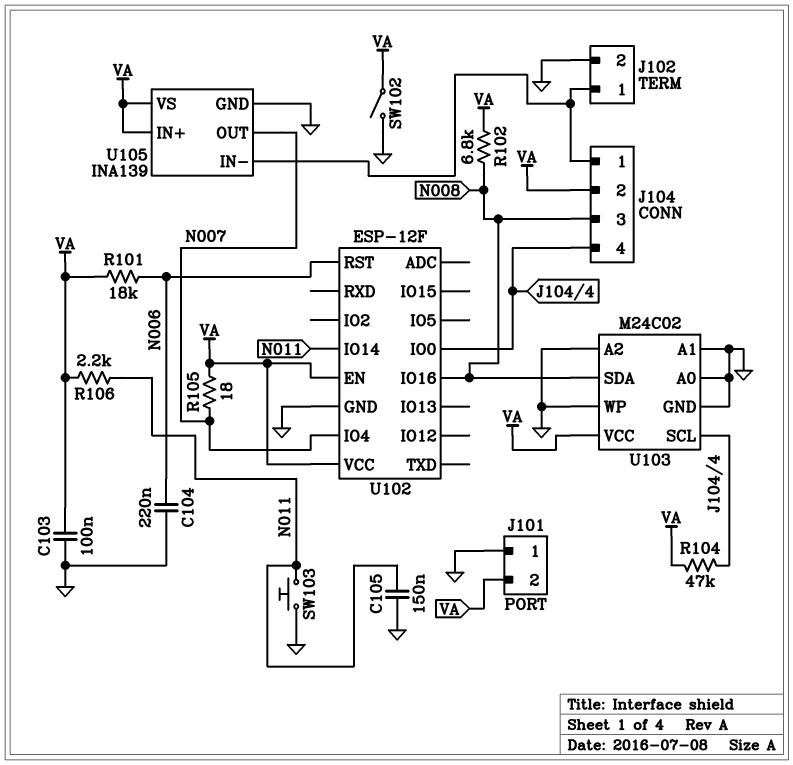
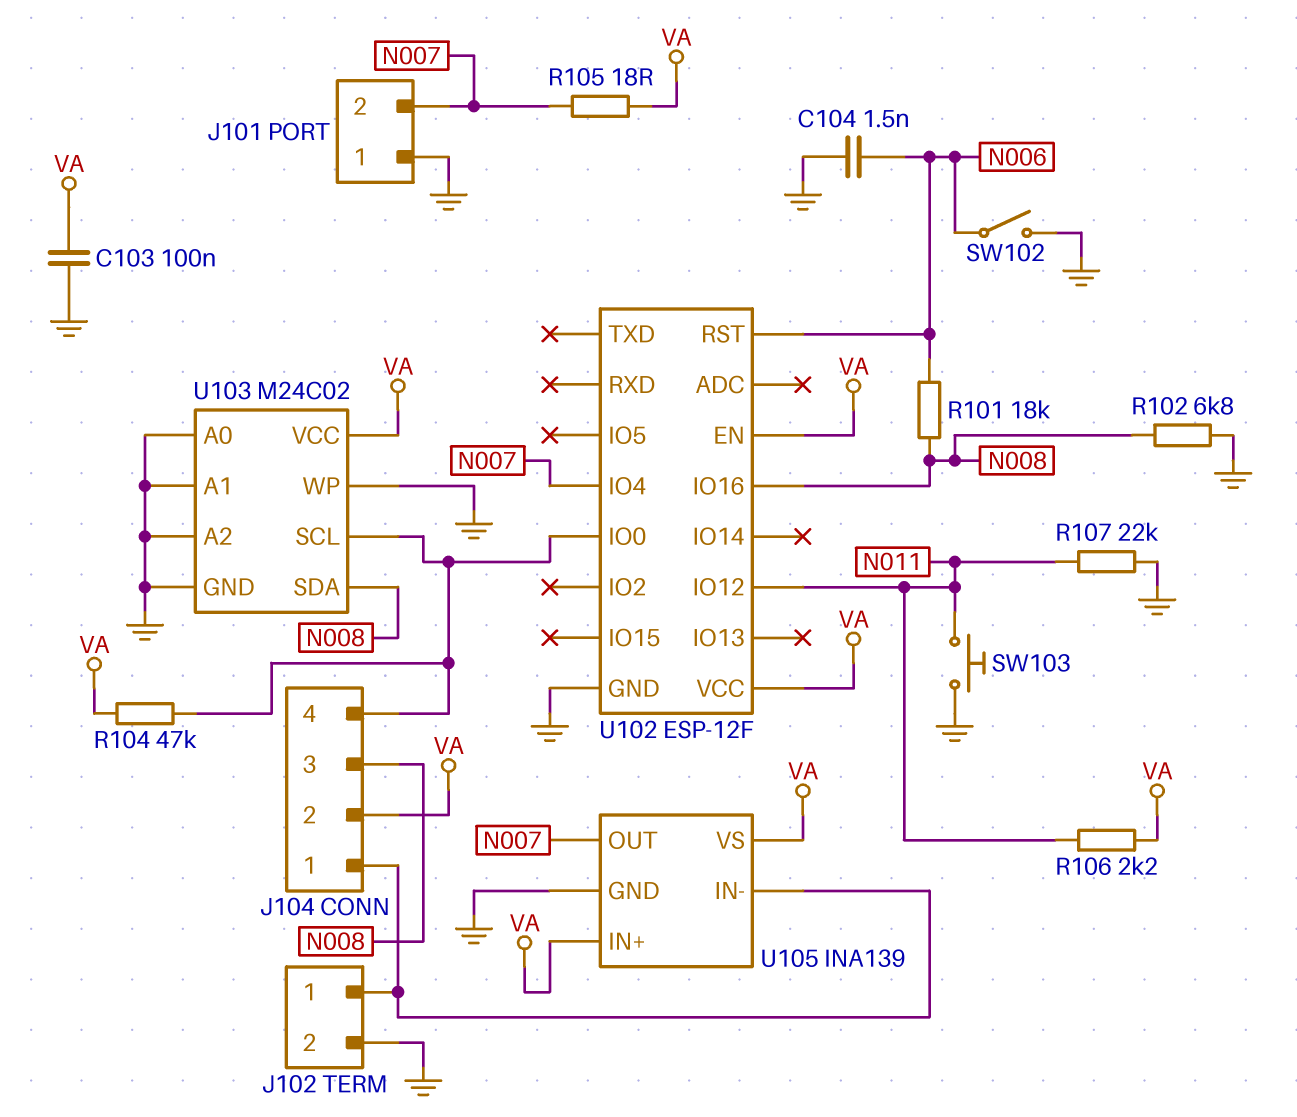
C104: 220nF (GND, N006) -> 1.5nF (GND, N006)
C105: 150nF (GND, N011) -> none
J101 pin 2: VA -> N007
R101: 18k (N006, VA) -> 18k (N006, N008)
R102: 6.8k (N008, VA) -> 6.8k (GND, N008)
R107: none -> 22k (GND, N011)
SW102: switch (GND, VA) -> switch (GND, N006)
U102 pin IO12: none -> N011
U102 pin IO14: N011 -> none

